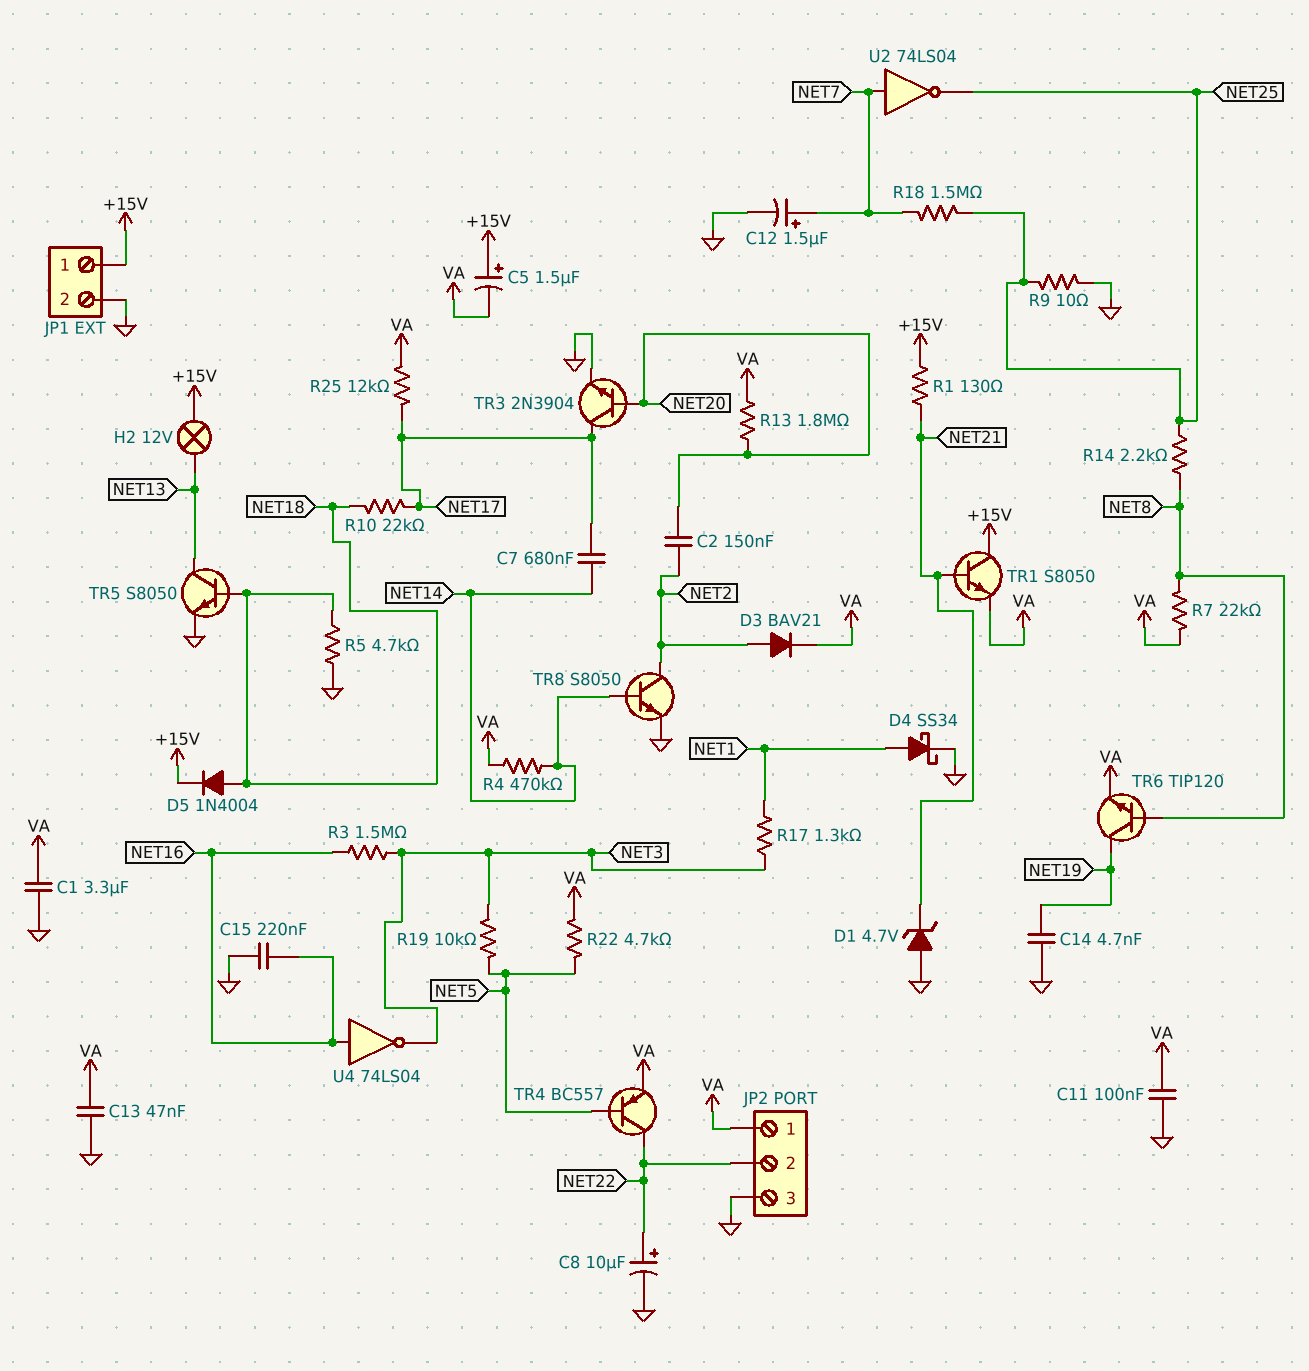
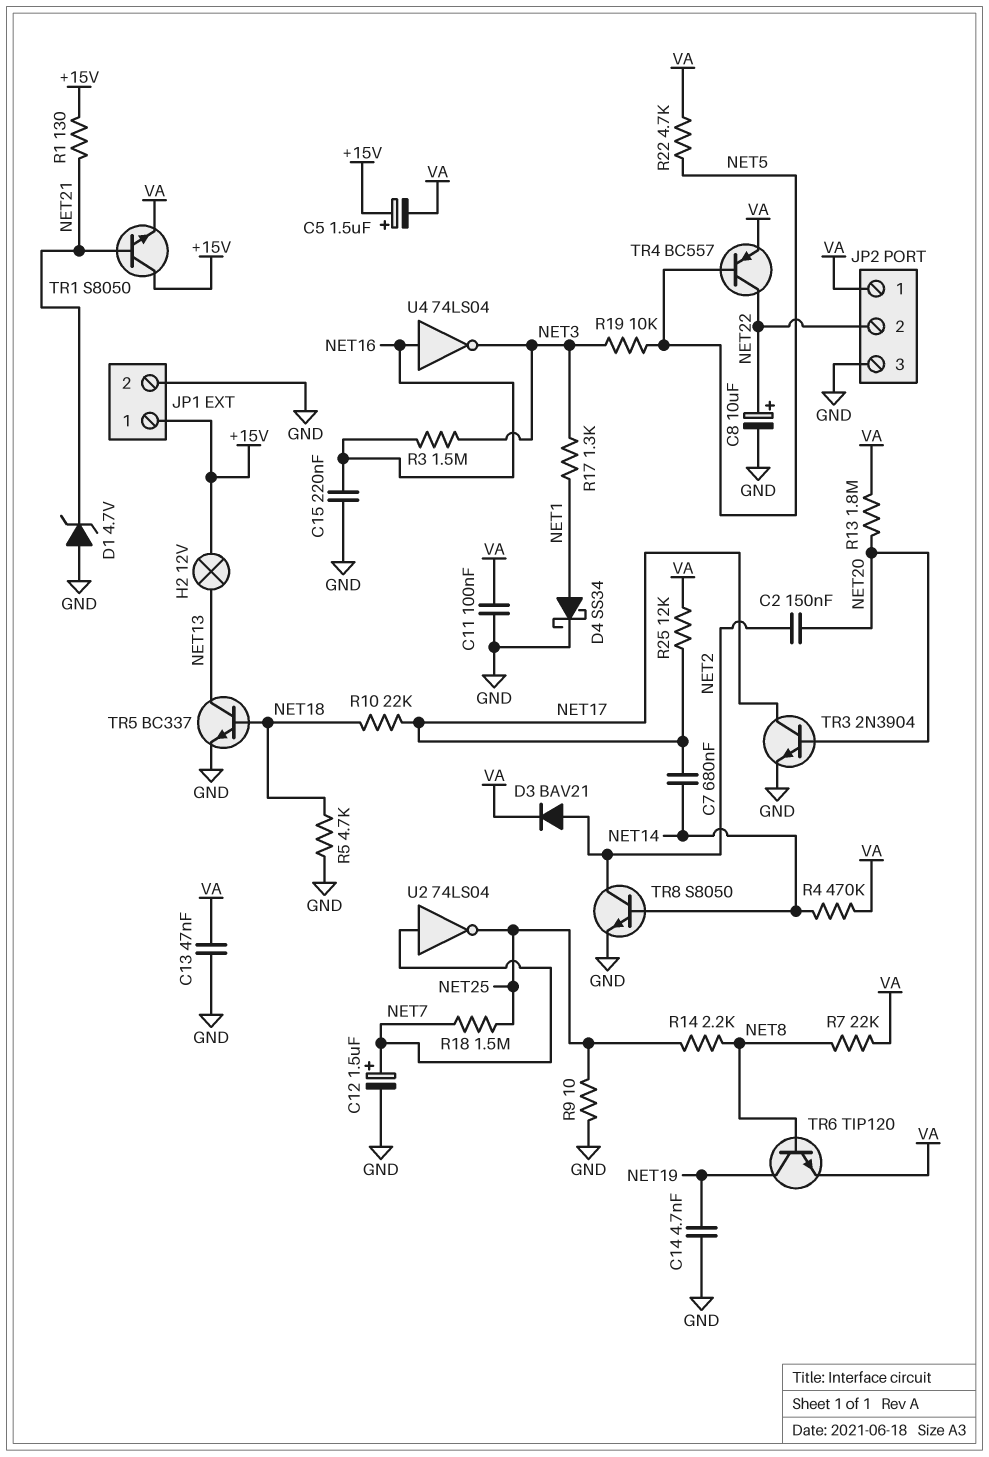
C1: 3.3uF (GND, VA) -> none
D5: diode 1N4004 (A NET18, K +15V) -> none
TR5: NPN S8050 (B NET18, C NET13, E GND) -> NPN BC337 (B NET18, C NET13, E GND)

